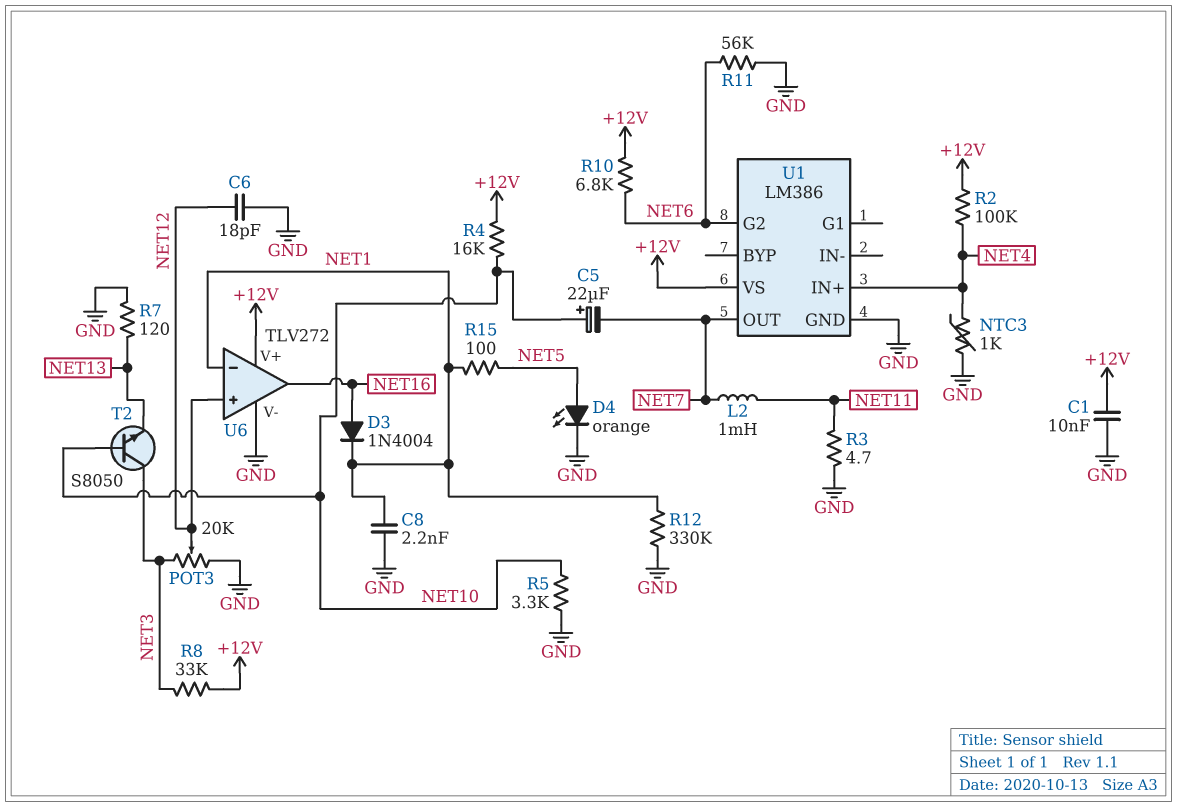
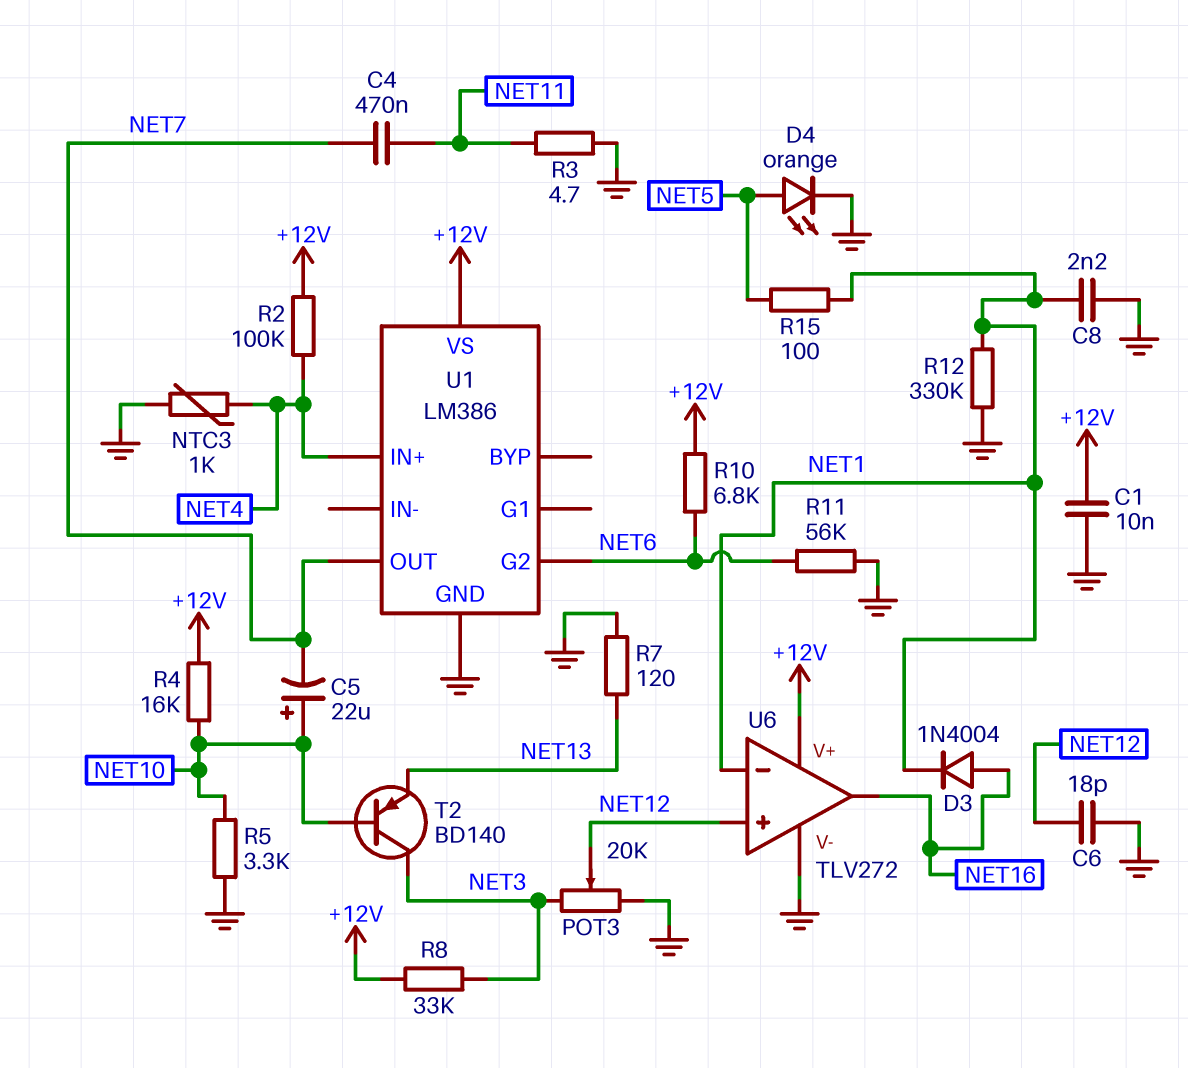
C4: none -> 470nF (NET7, NET11)
L2: 1mH (NET7, NET11) -> none
T2: NPN S8050 (B NET10, C NET3, E NET13) -> PNP BD140 (B NET10, C NET3, E NET13)

